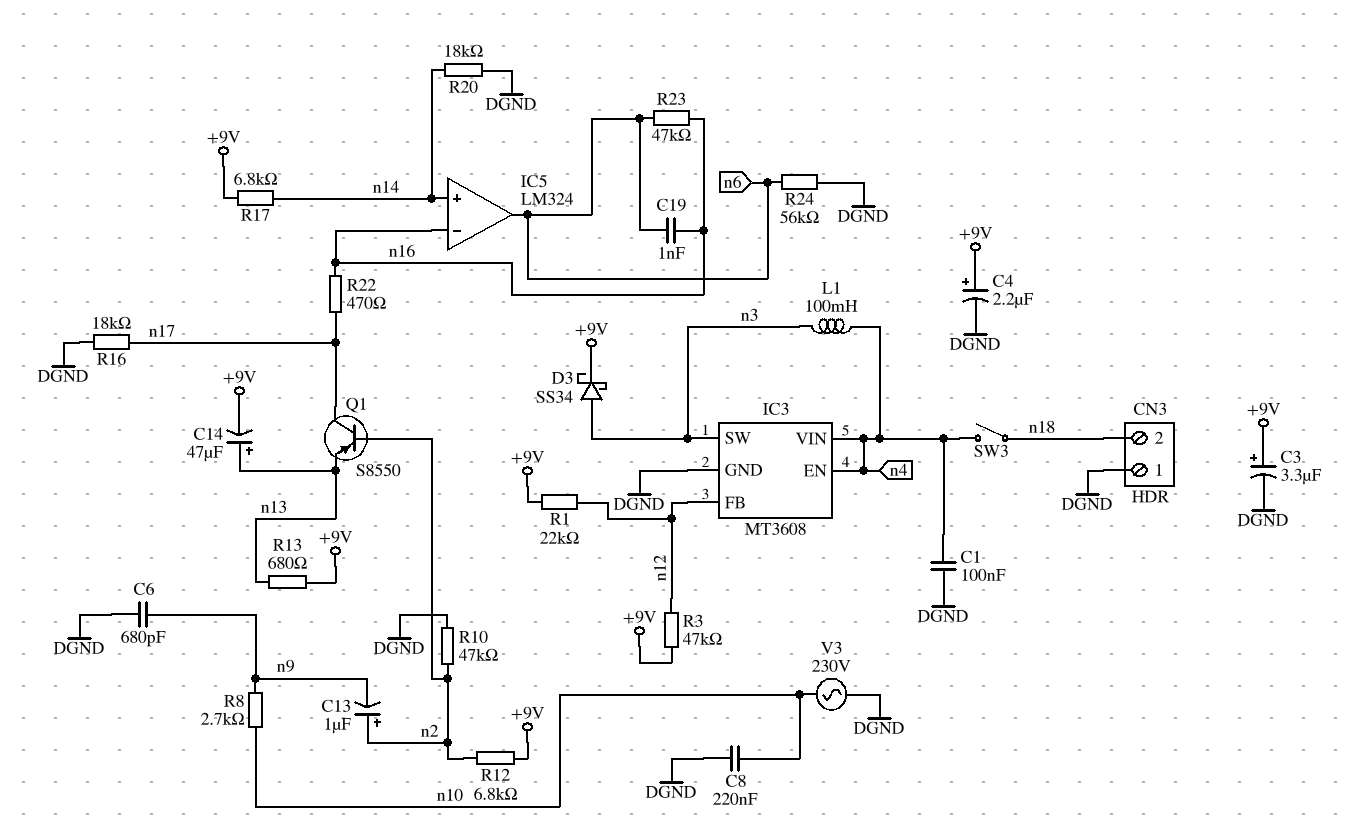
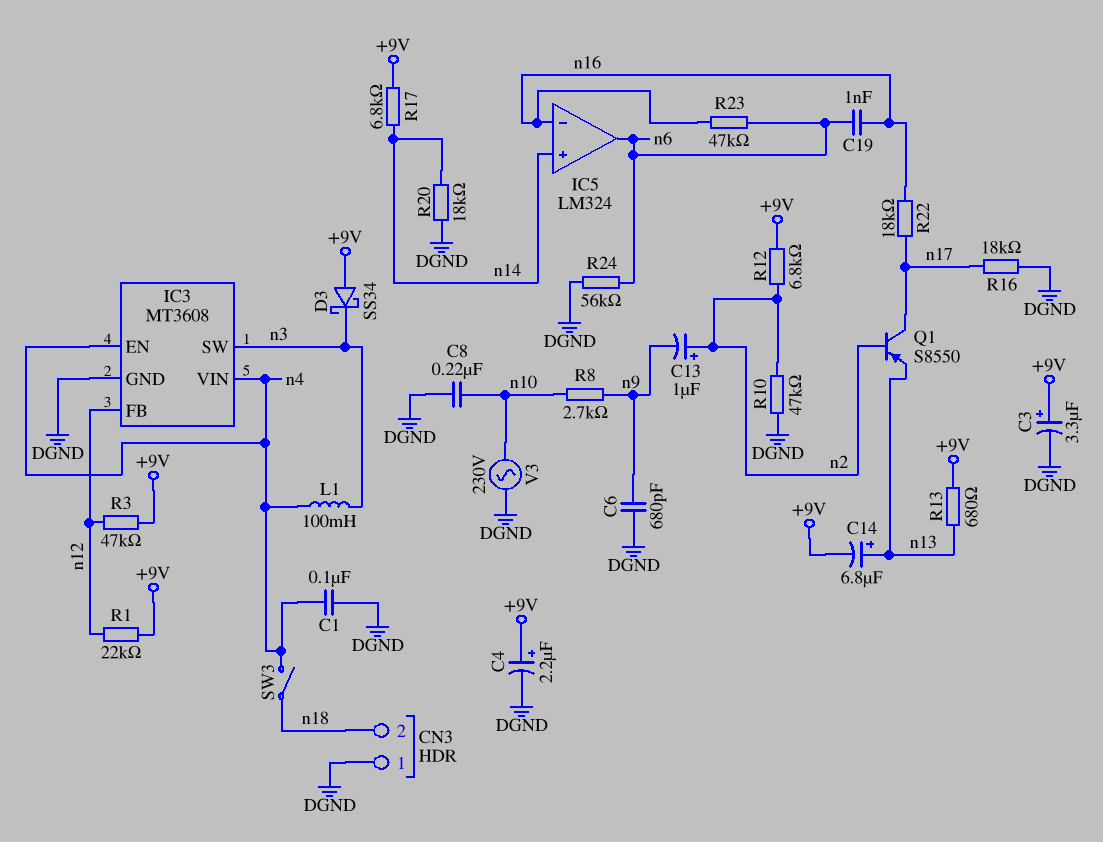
C14: 47uF (plus n13, minus +9V) -> 6.8uF (plus n13, minus +9V)
D3: schottky SS34 (A n3, K +9V) -> schottky SS34 (A +9V, K n3)
R22: 470 (n16, n17) -> 18k (n16, n17)

